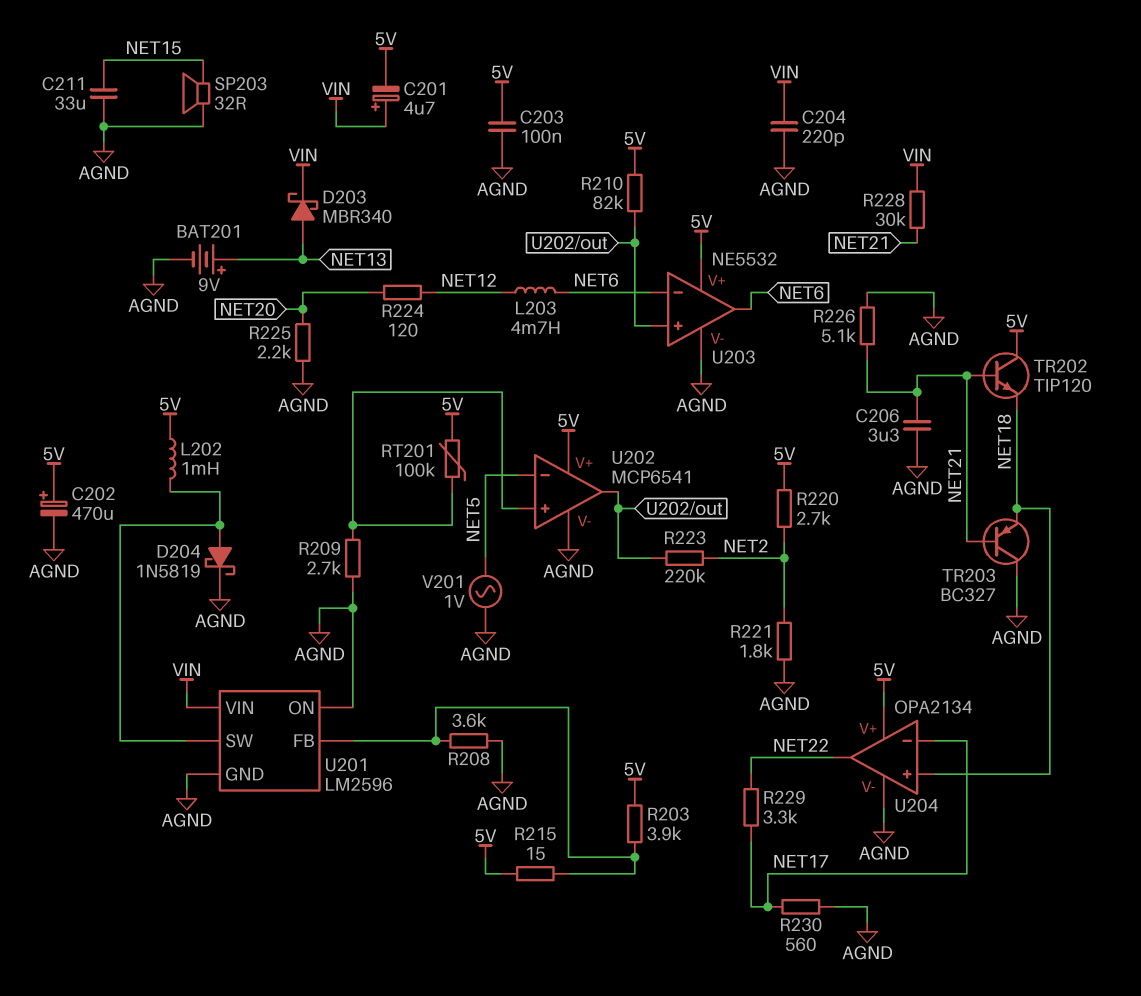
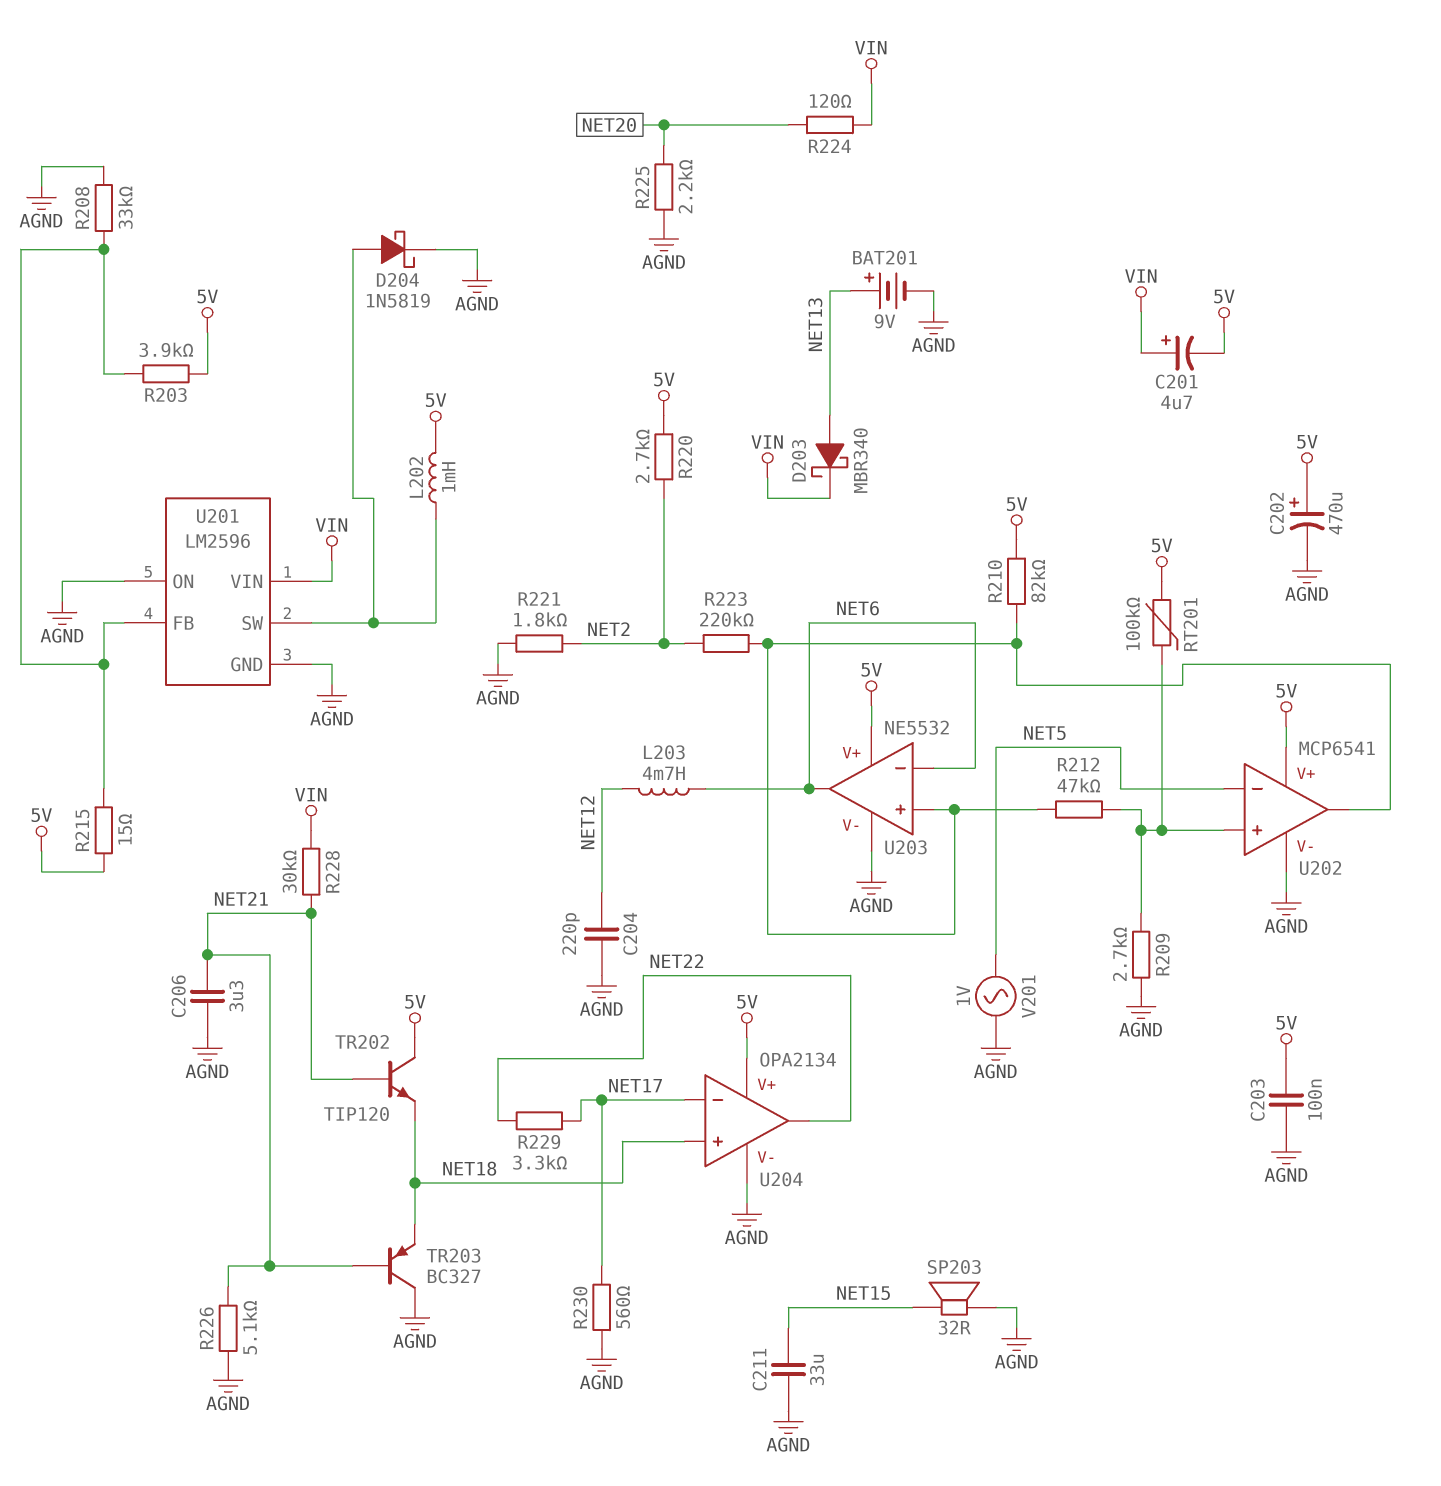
C204: 220pF (AGND, VIN) -> 220pF (AGND, NET12)
R208: 3.6k (AGND, U201/FB) -> 33k (AGND, U201/FB)
R212: none -> 47k (U202/in+, U202/out)
R224: 120 (NET12, NET20) -> 120 (NET20, VIN)

